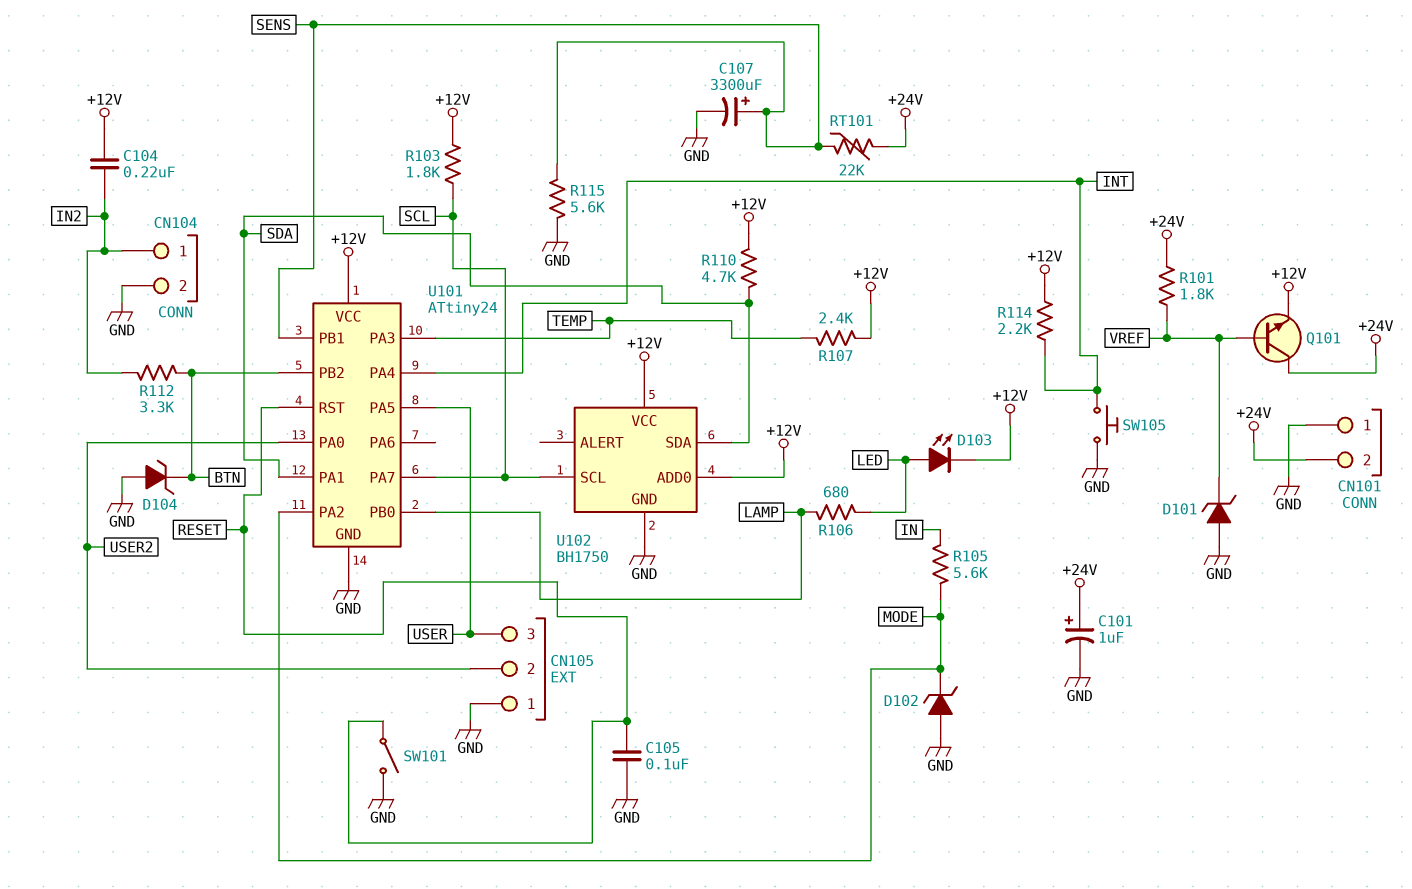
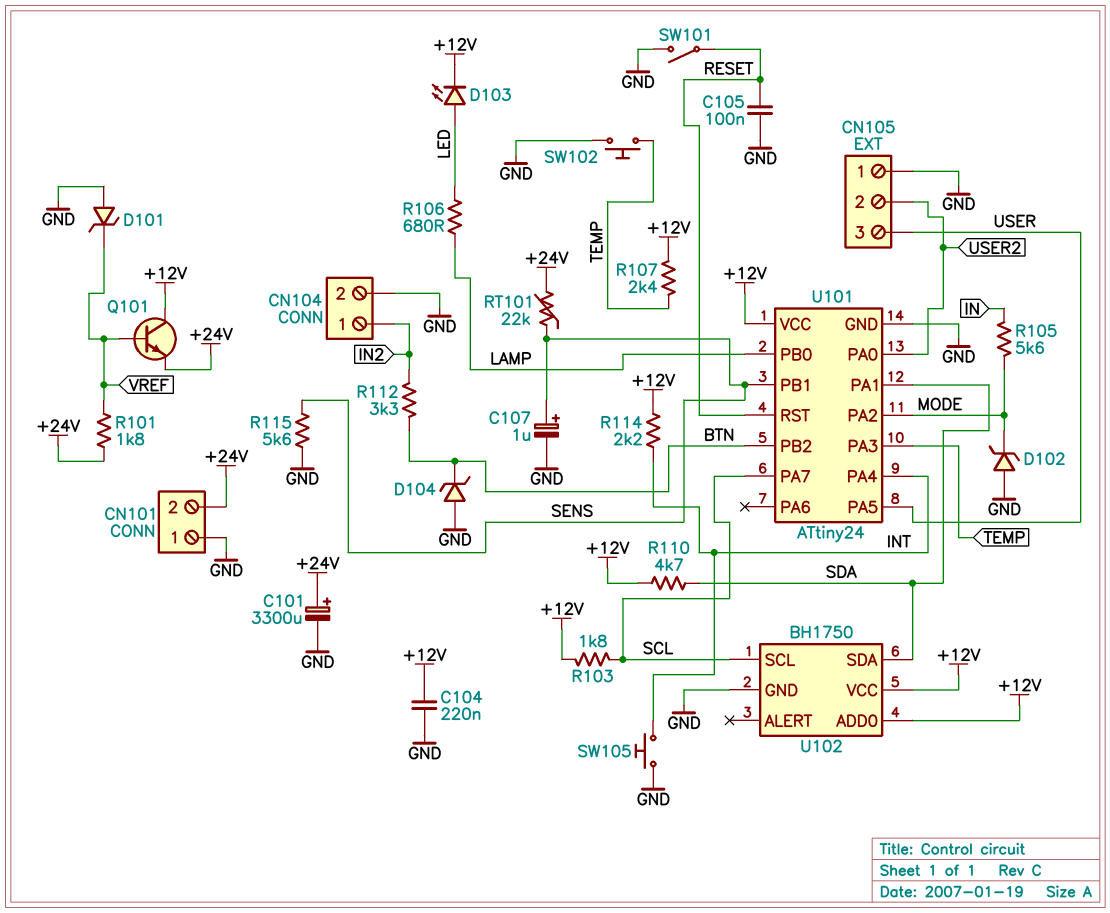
C101: 1uF (plus +24V, minus GND) -> 3300uF (plus +24V, minus GND)
C104: 220nF (+12V, IN2) -> 220nF (+12V, GND)
C107: 3300uF (plus SENS, minus GND) -> 1uF (plus SENS, minus GND)
Q101: NPN (B VREF, C +24V, E +12V) -> NPN (B VREF, C +12V, E +24V)
SW102: none -> button (GND, TEMP)

